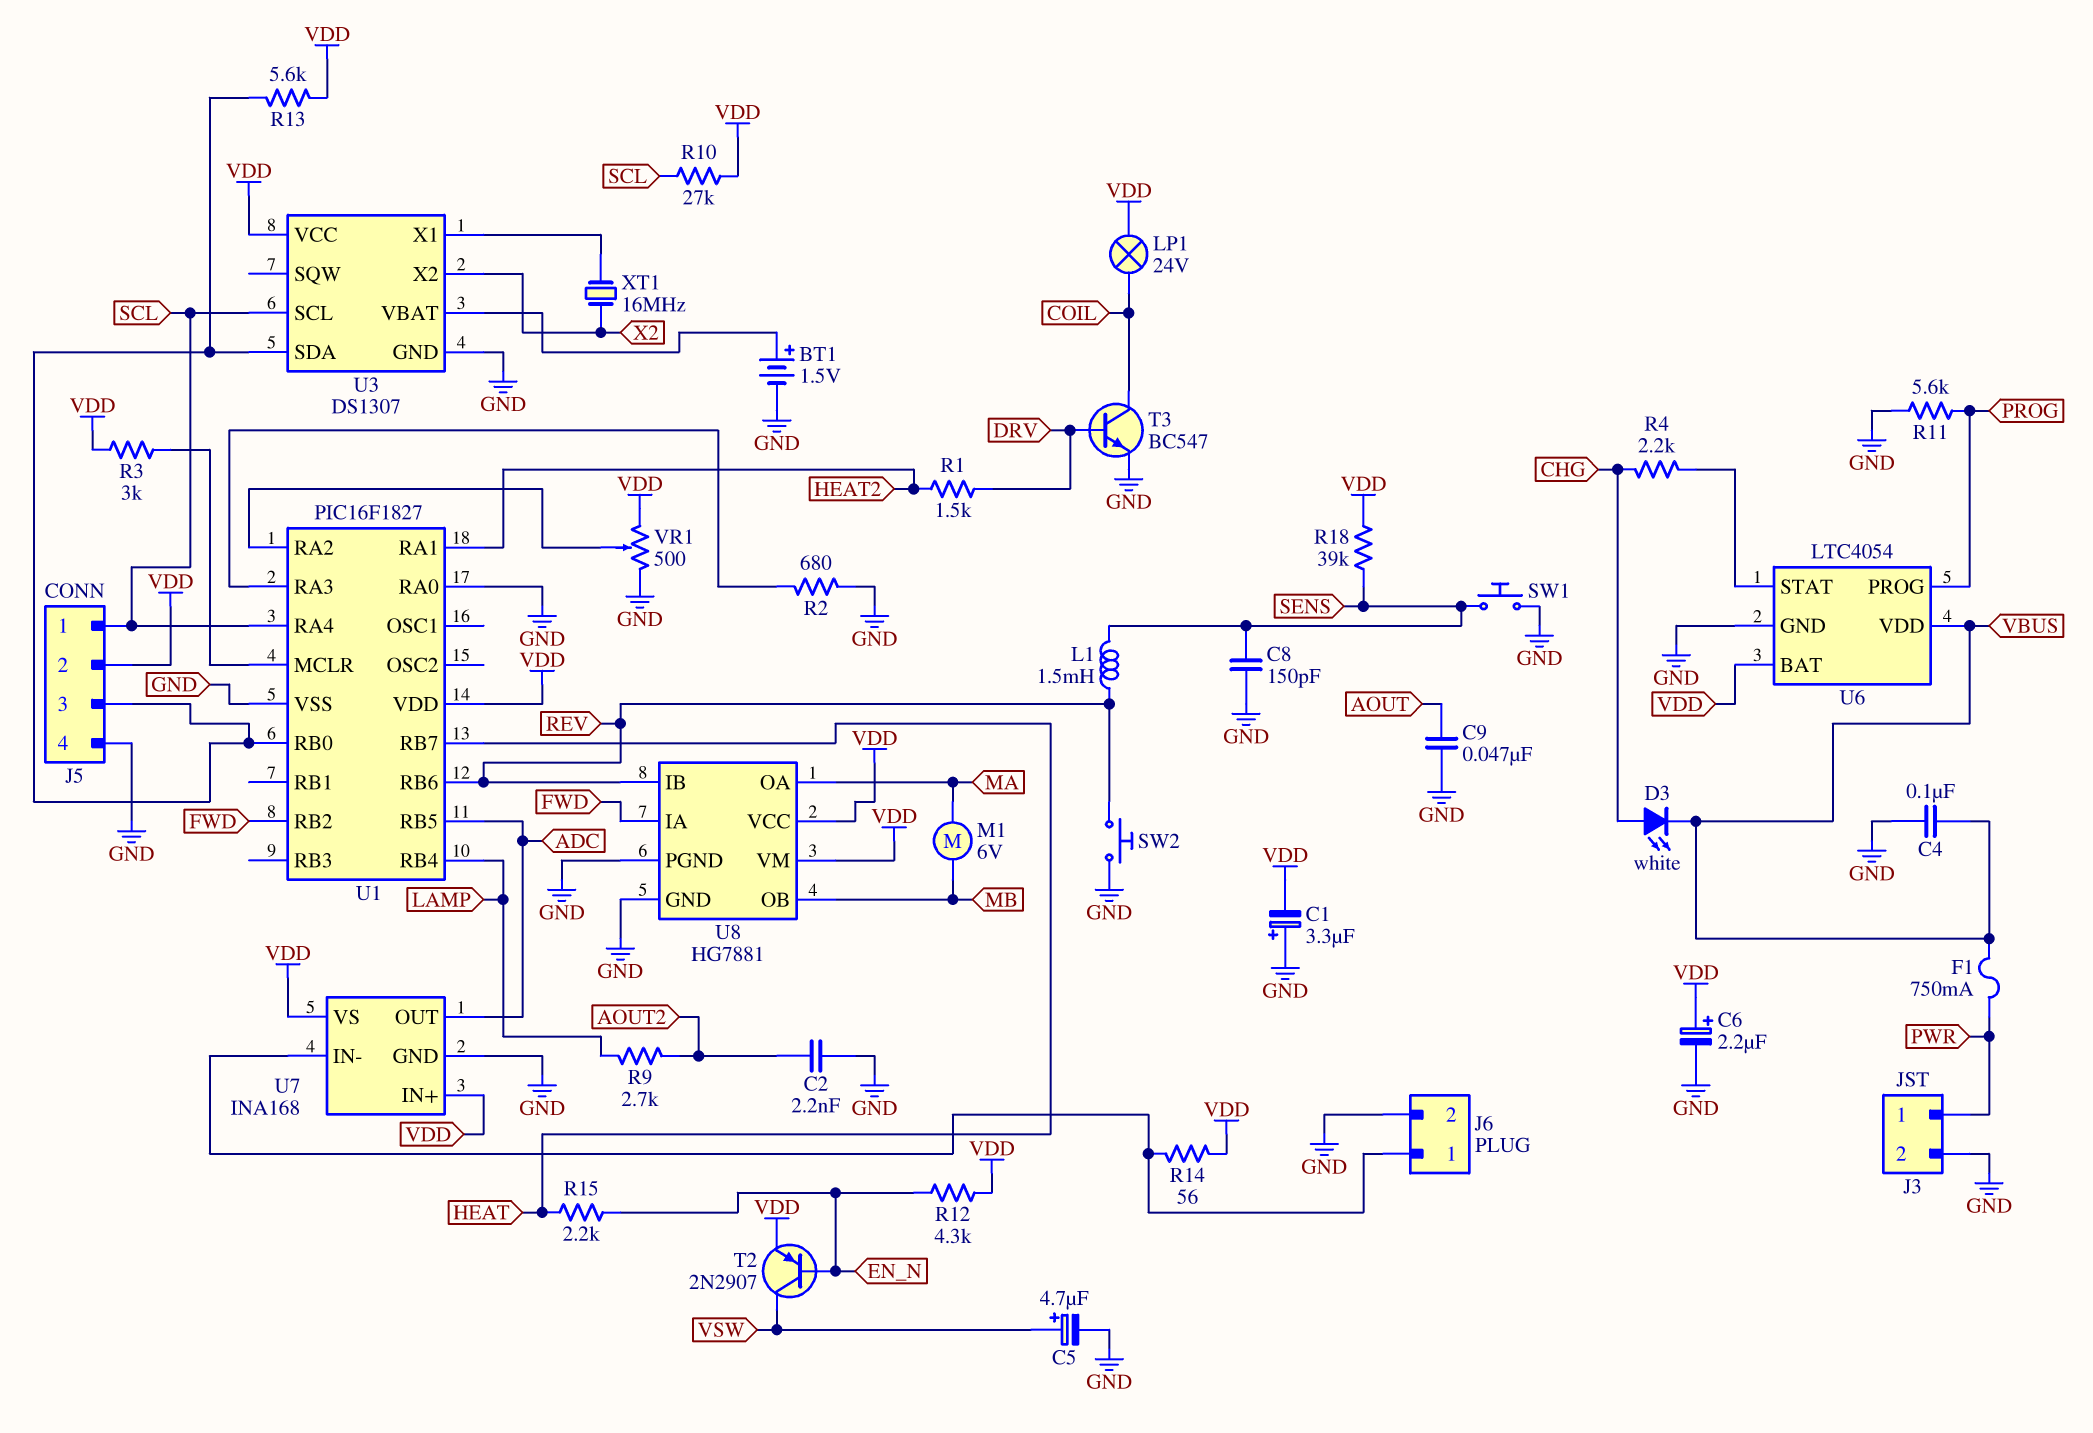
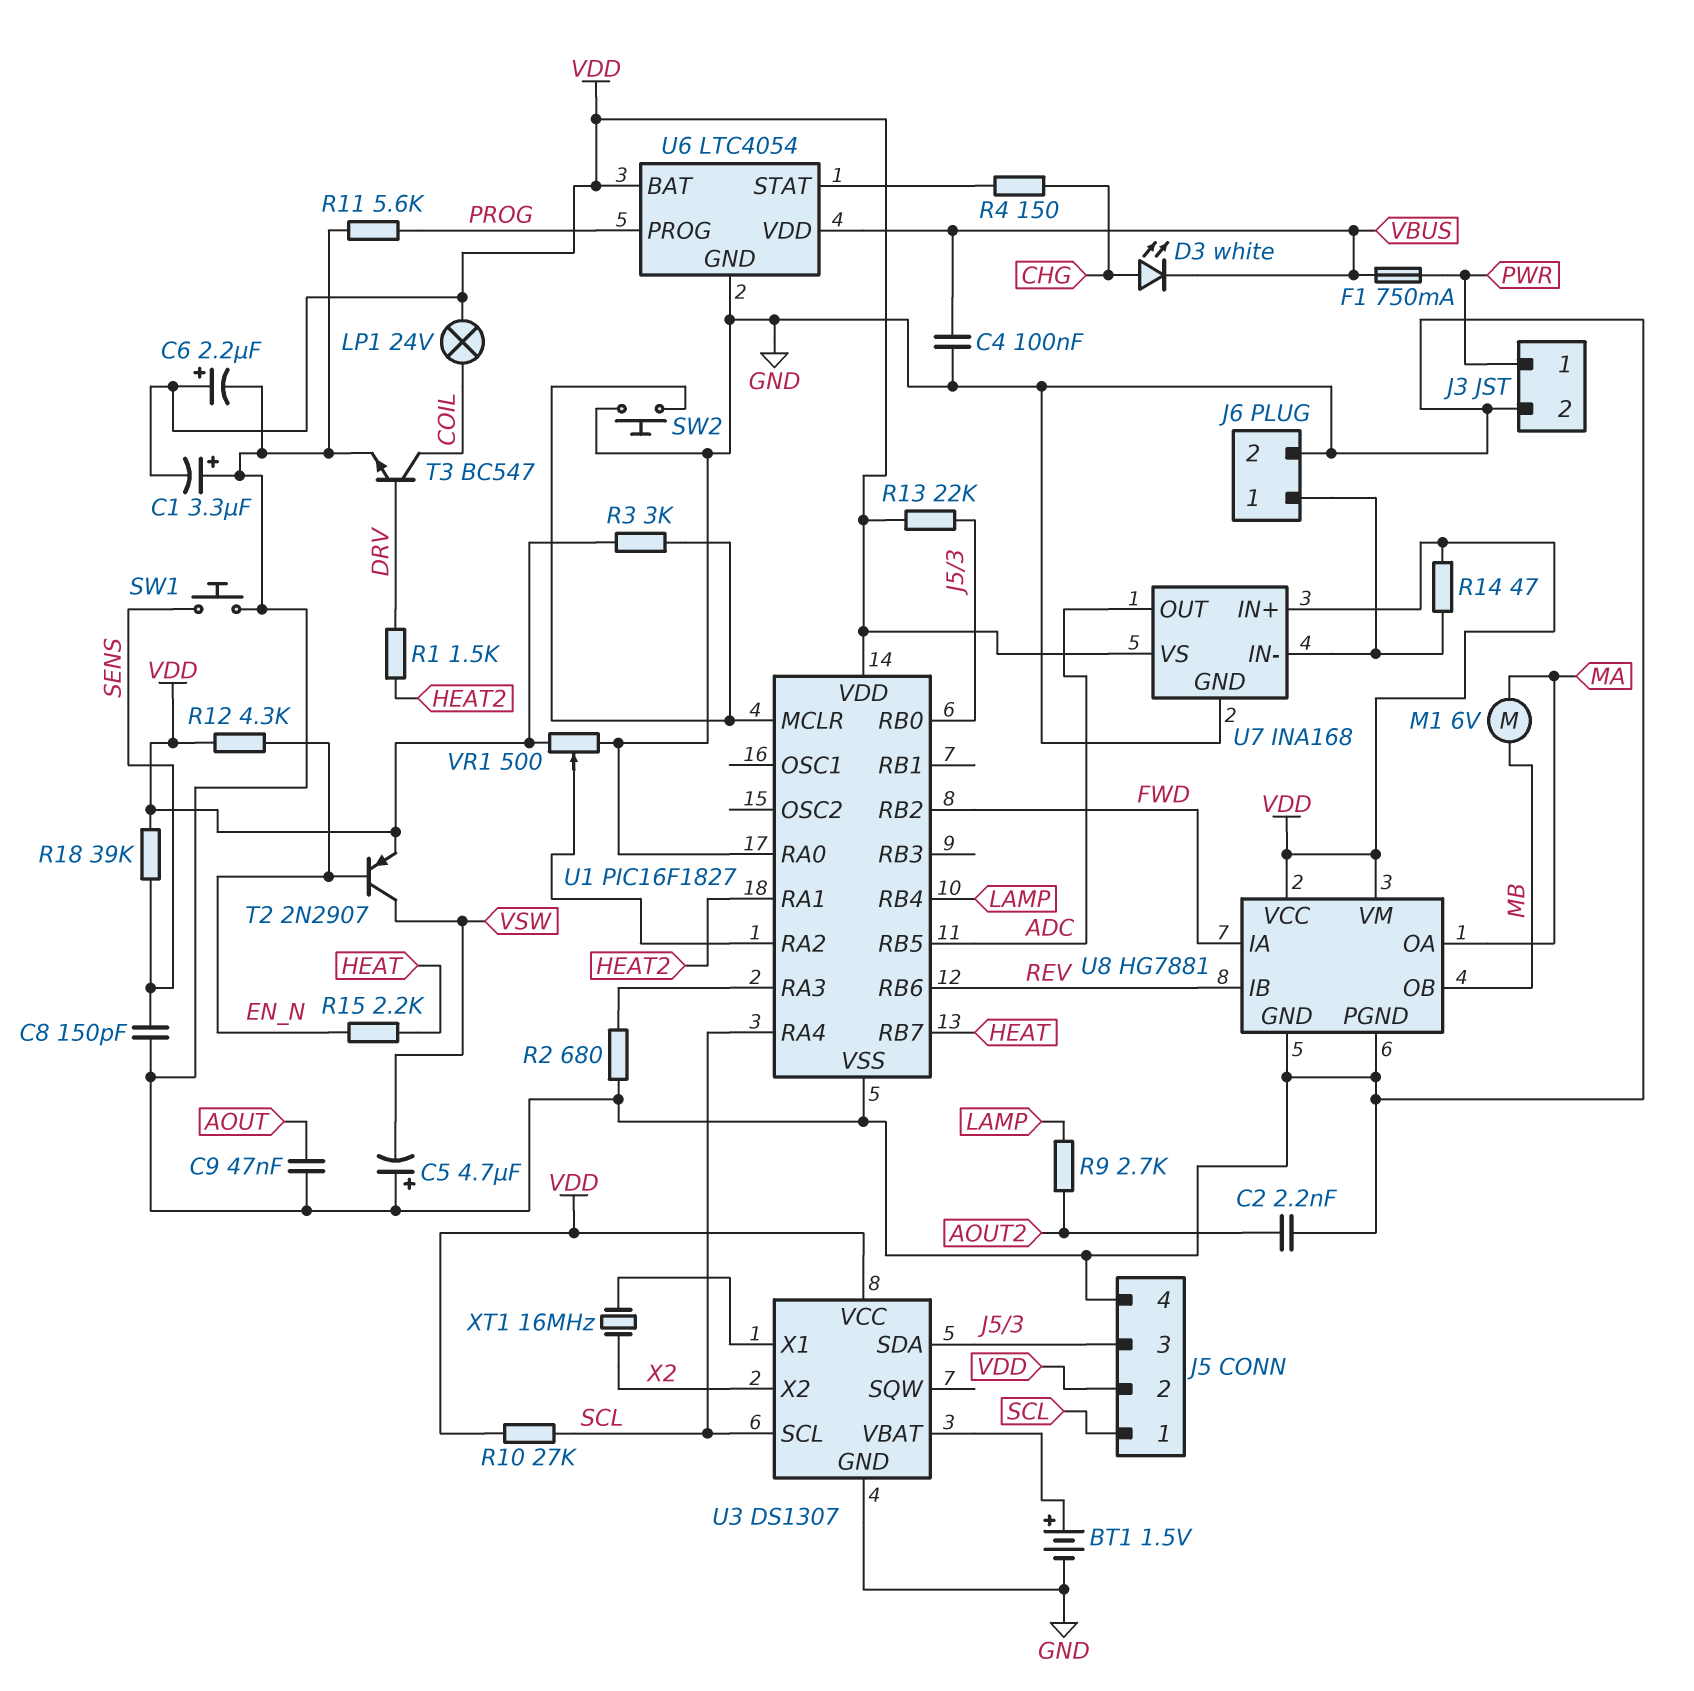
C5: 4.7uF (plus VSW, minus GND) -> 4.7uF (plus GND, minus VSW)
L1: 1.5mH (REV, SENS) -> none
R4: 2.2k (CHG, U6/STAT) -> 150 (CHG, U6/STAT)
R13: 5.6k (J5/3, VDD) -> 22k (J5/3, VDD)
R14: 56 (J6/1, VDD) -> 47 (J6/1, VDD)
SW2: button (GND, REV) -> button (GND, U1/MCLR)

